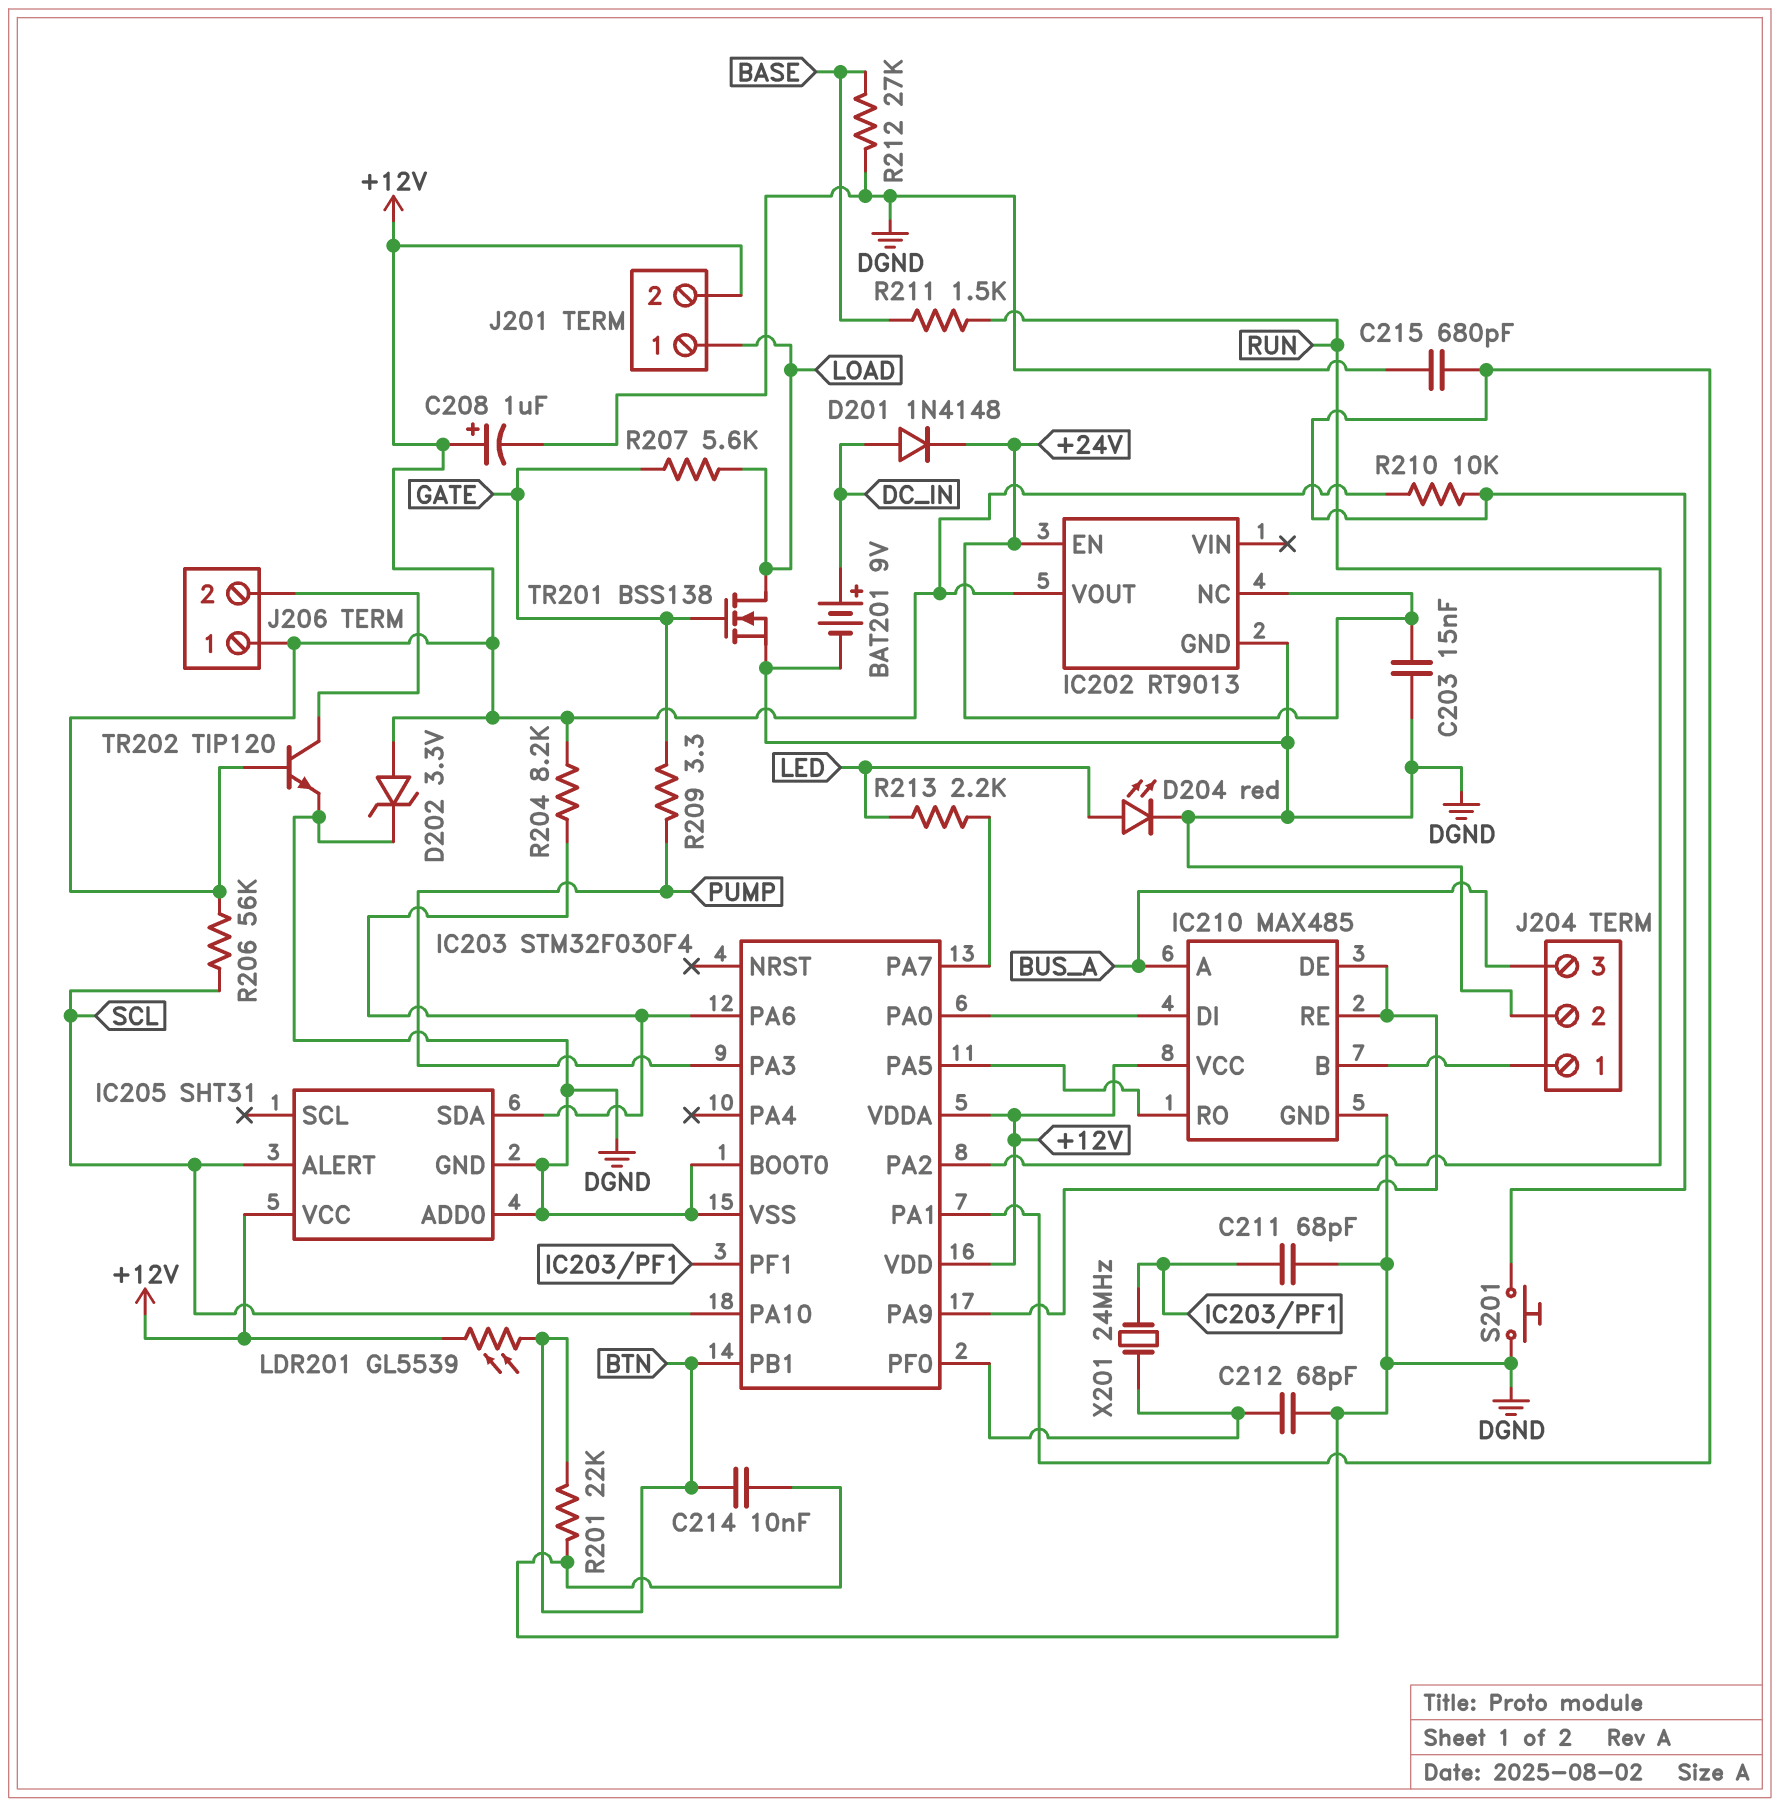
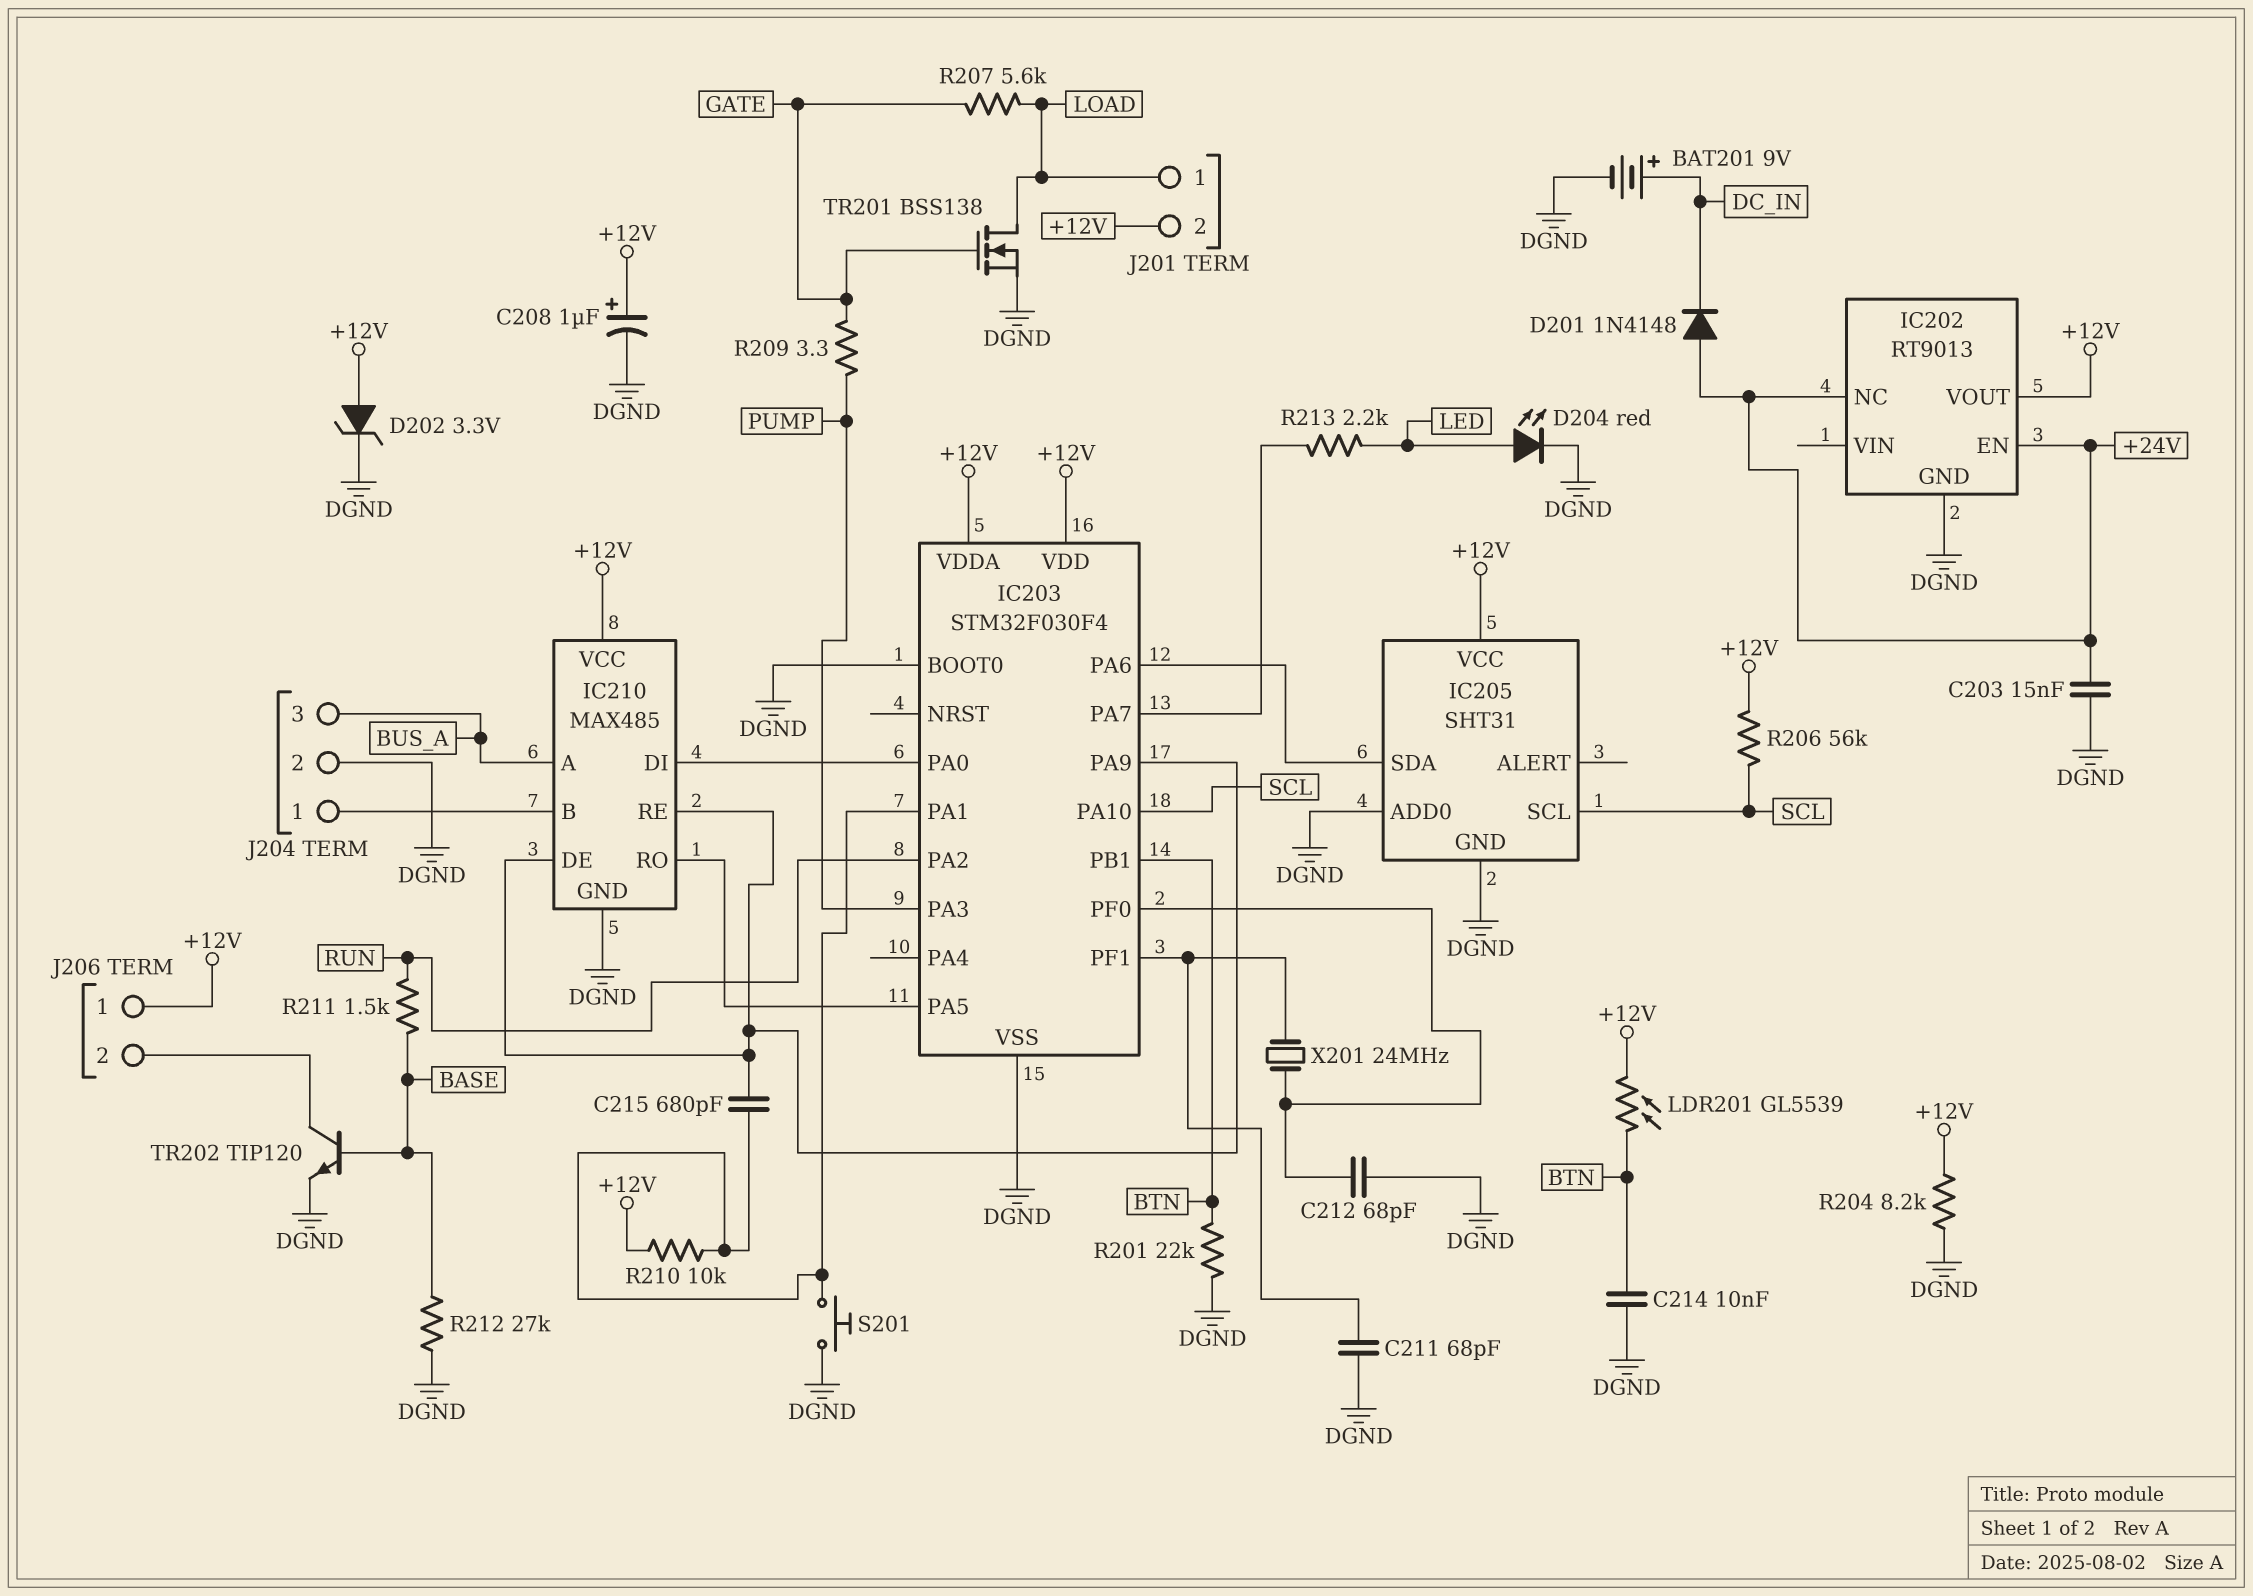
C215: 680pF (DGND, IC203/PA1) -> 680pF (IC203/PA1, IC203/PA9)
D201: diode 1N4148 (A DC_IN, K +24V) -> diode 1N4148 (A +24V, K DC_IN)
IC205 pin ALERT: SCL -> none
IC205 pin SCL: none -> SCL
R204: 8.2k (+12V, IC203/PA6) -> 8.2k (+12V, DGND)
TR202: NPN TIP120 (B +12V, C J206/2, E DGND) -> NPN TIP120 (B BASE, C J206/2, E DGND)

